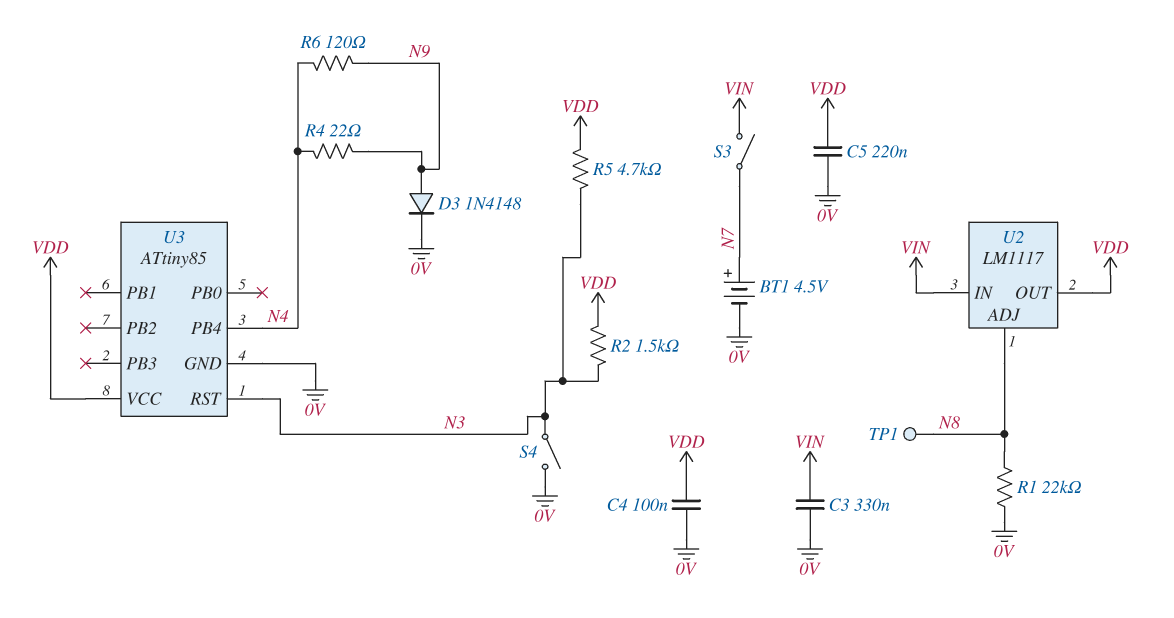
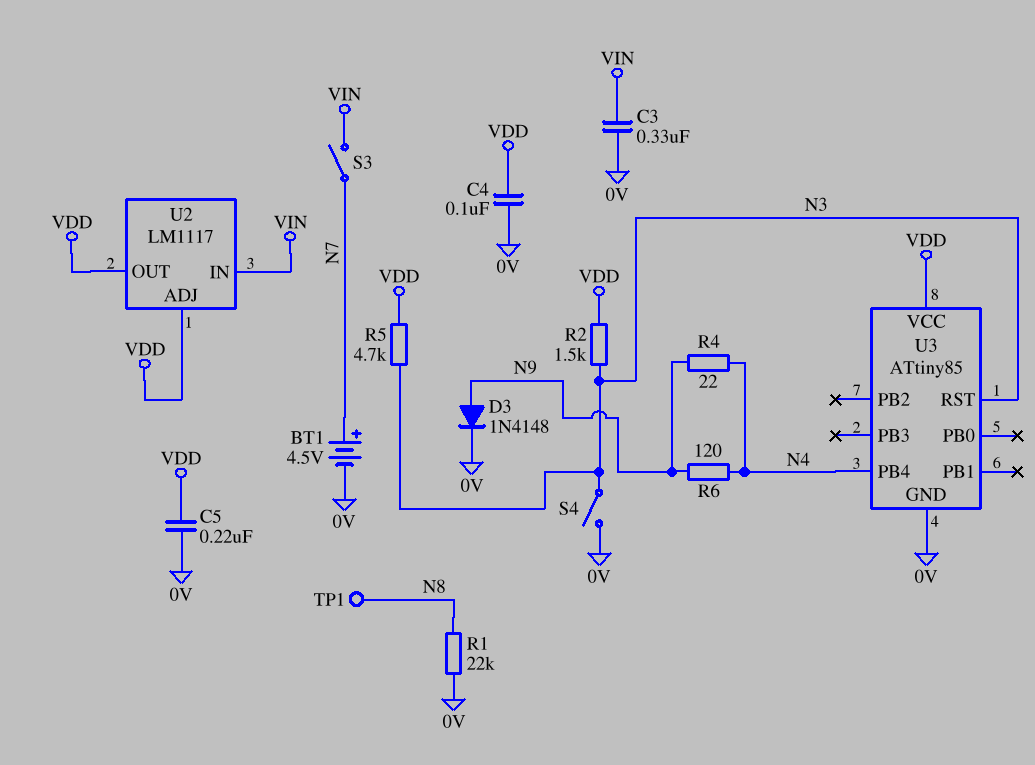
U2 pin ADJ: N8 -> VDD

